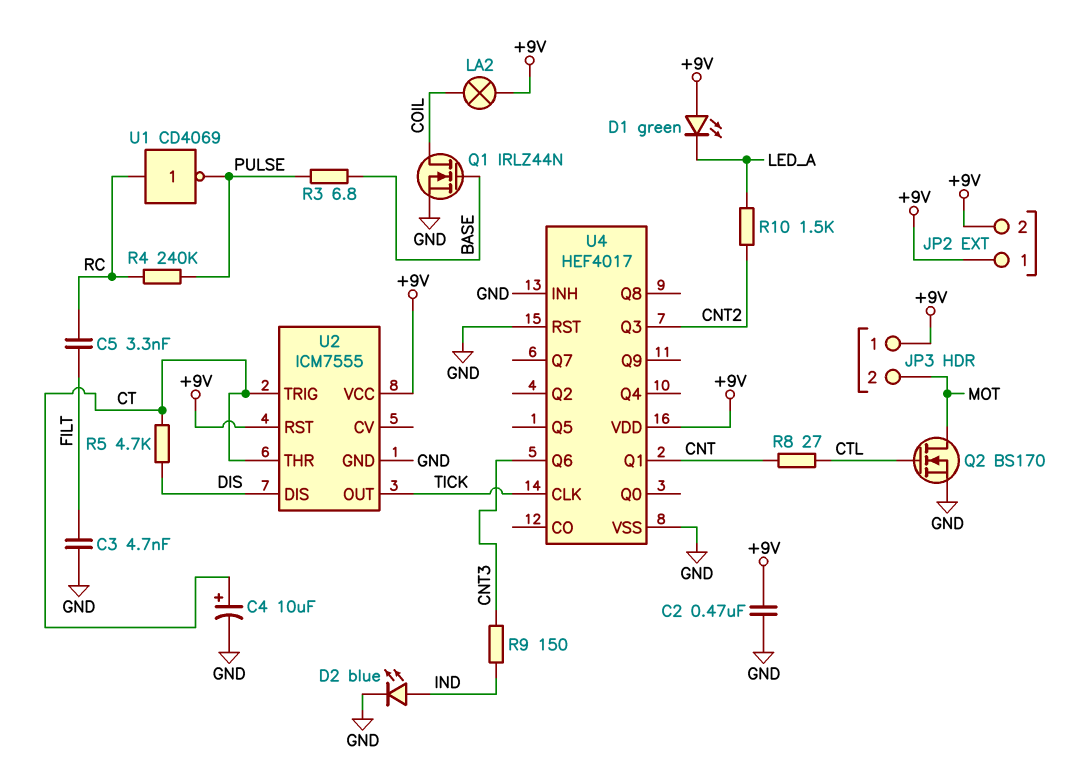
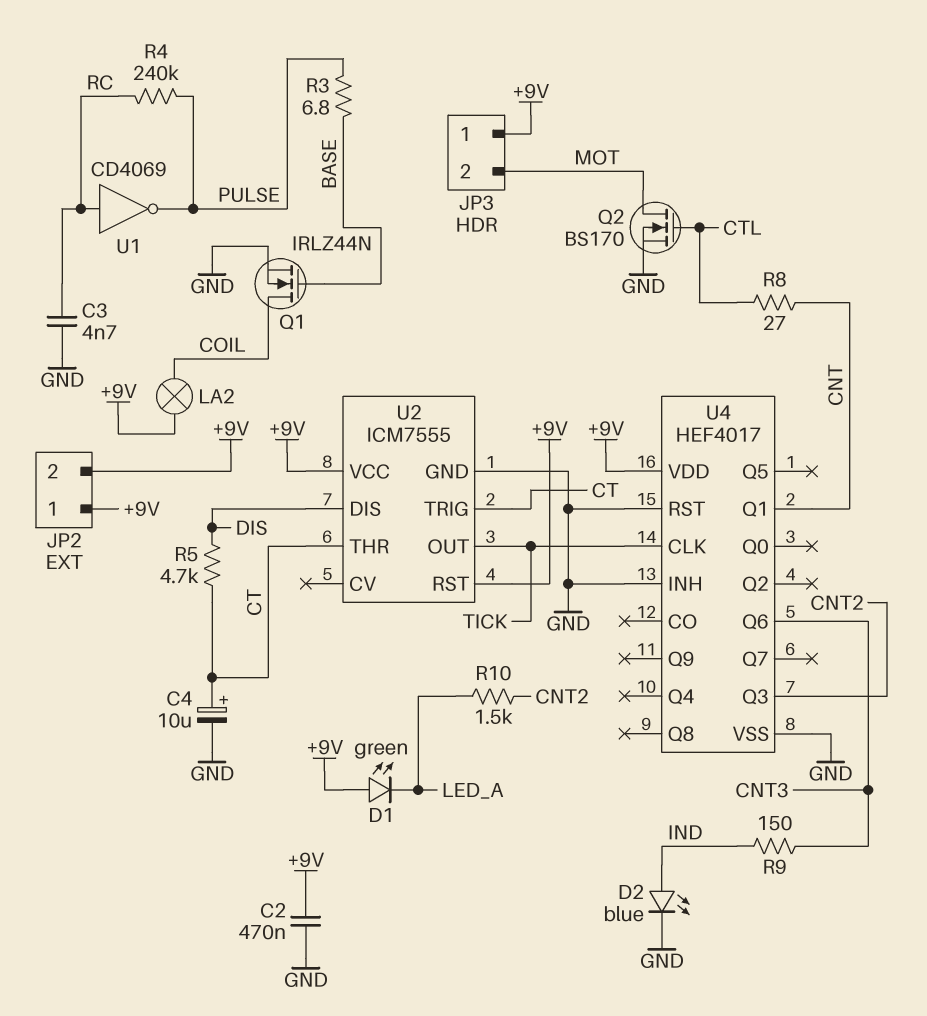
C3: 4.7nF (FILT, GND) -> 4.7nF (GND, RC)
C5: 3.3nF (FILT, RC) -> none

